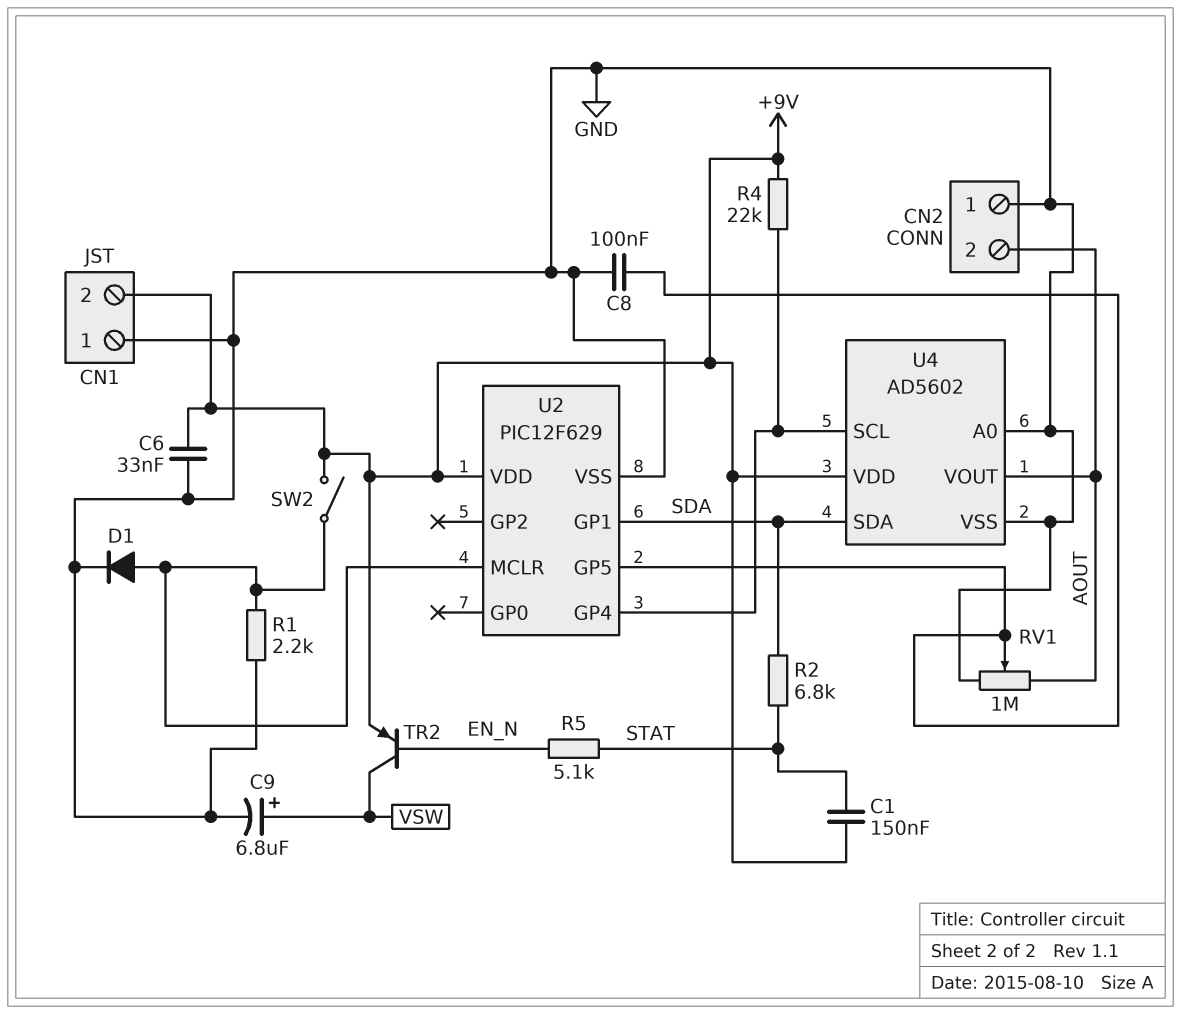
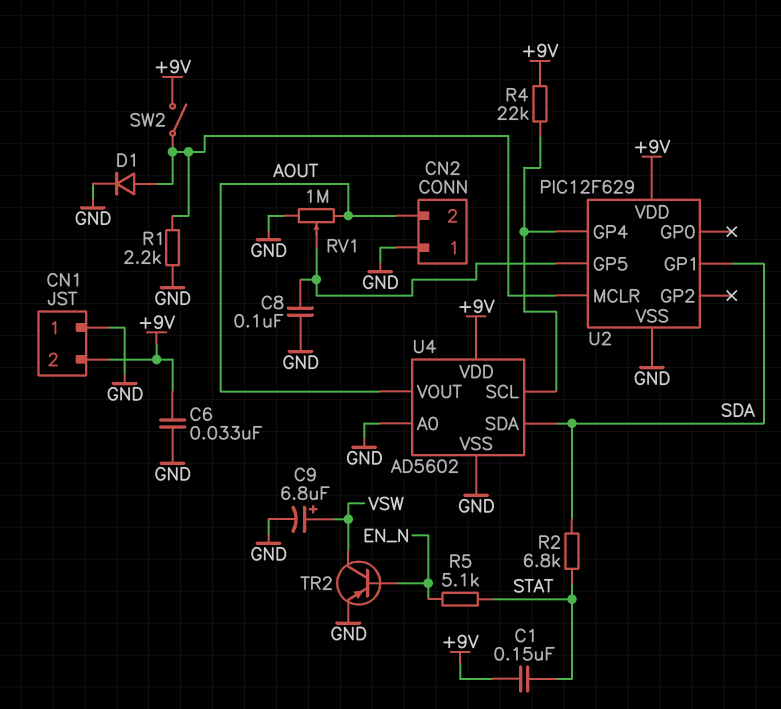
TR2: PNP (B EN_N, C VSW, E +9V) -> PNP (B EN_N, C VSW, E GND)

